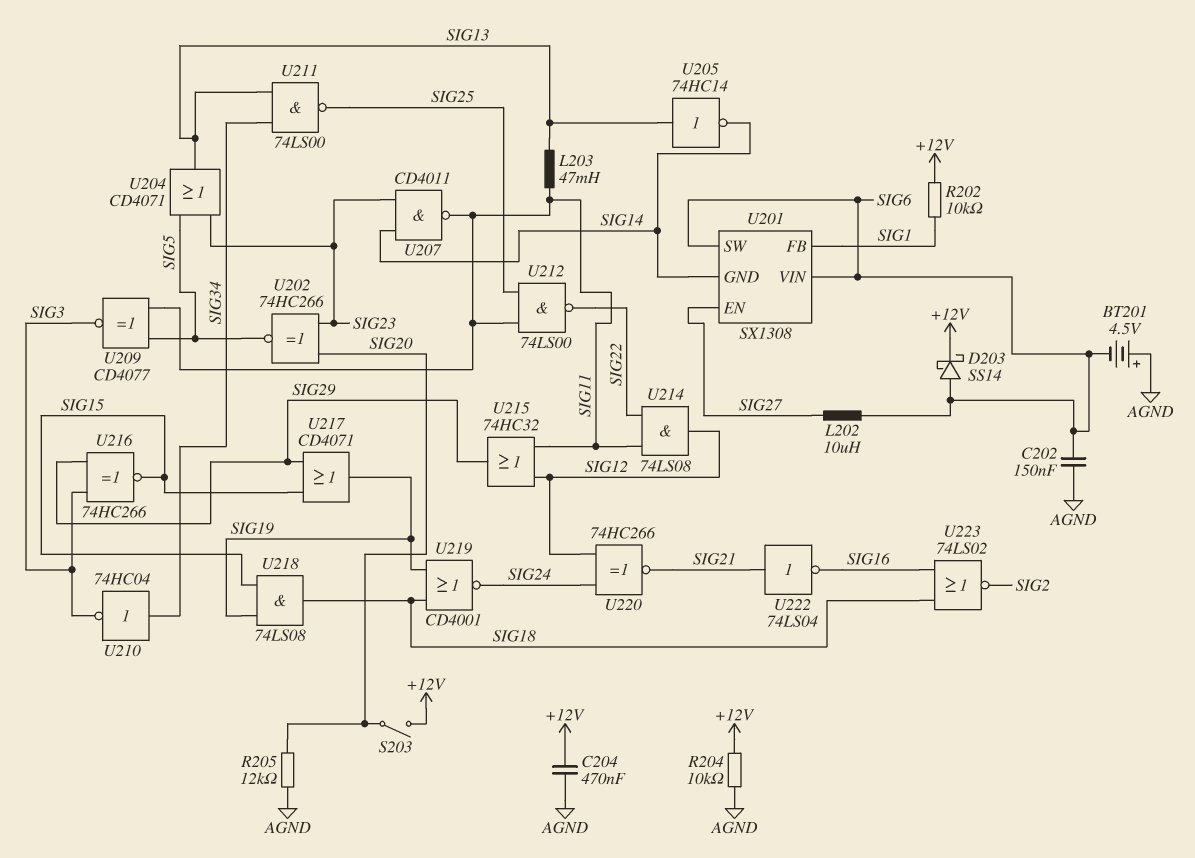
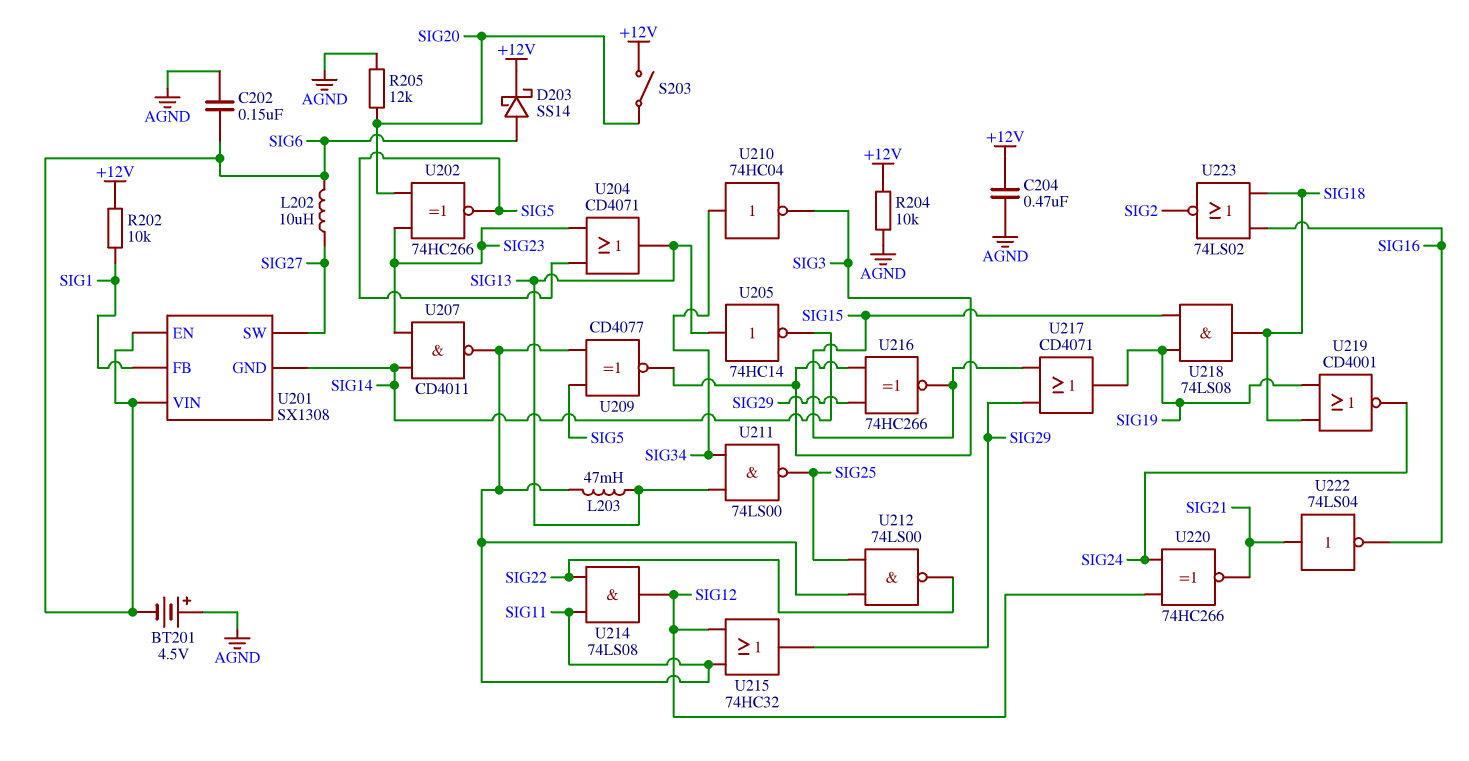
U201 pin EN: SIG27 -> SIG6
U201 pin SW: SIG6 -> SIG27

